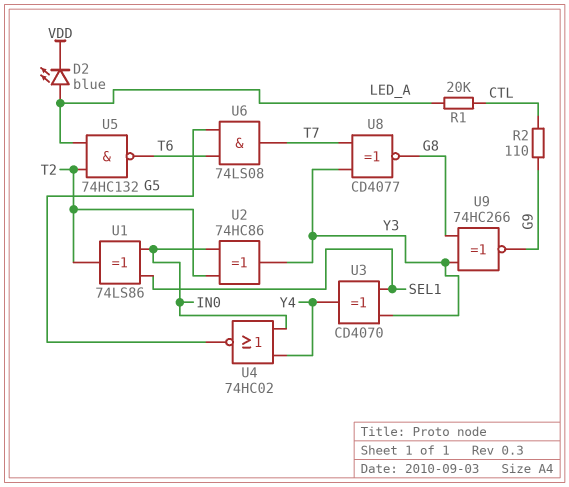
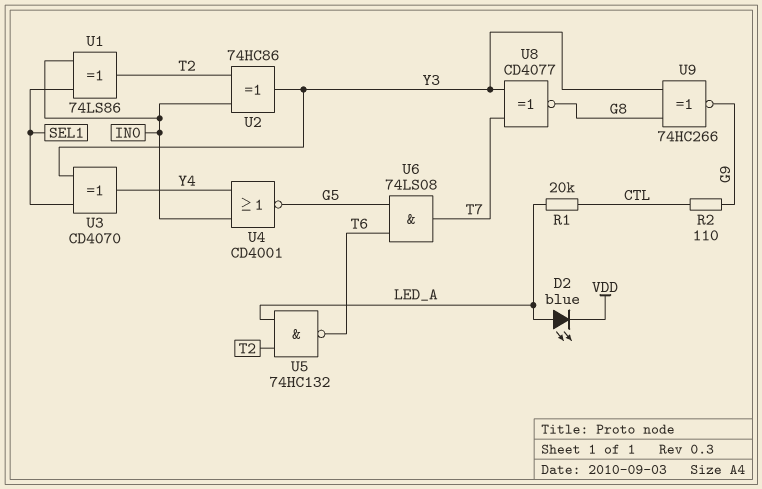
U4: NOR 74HC02 (in IN0, in Y4, out G5) -> NOR CD4001 (in IN0, in Y4, out G5)

